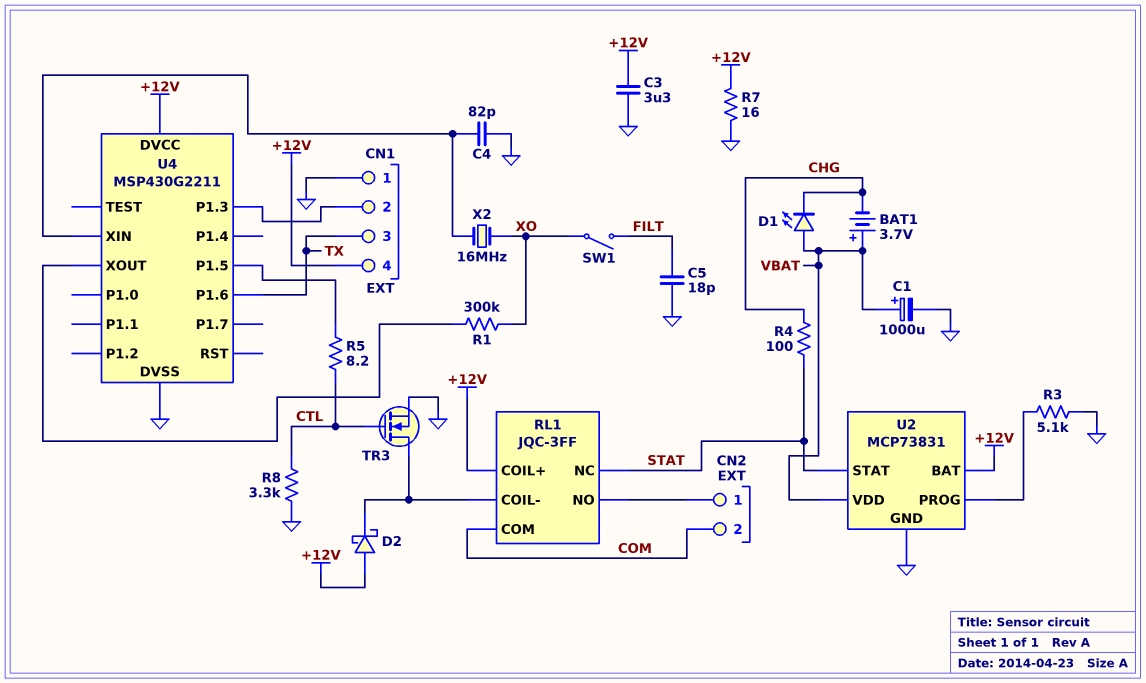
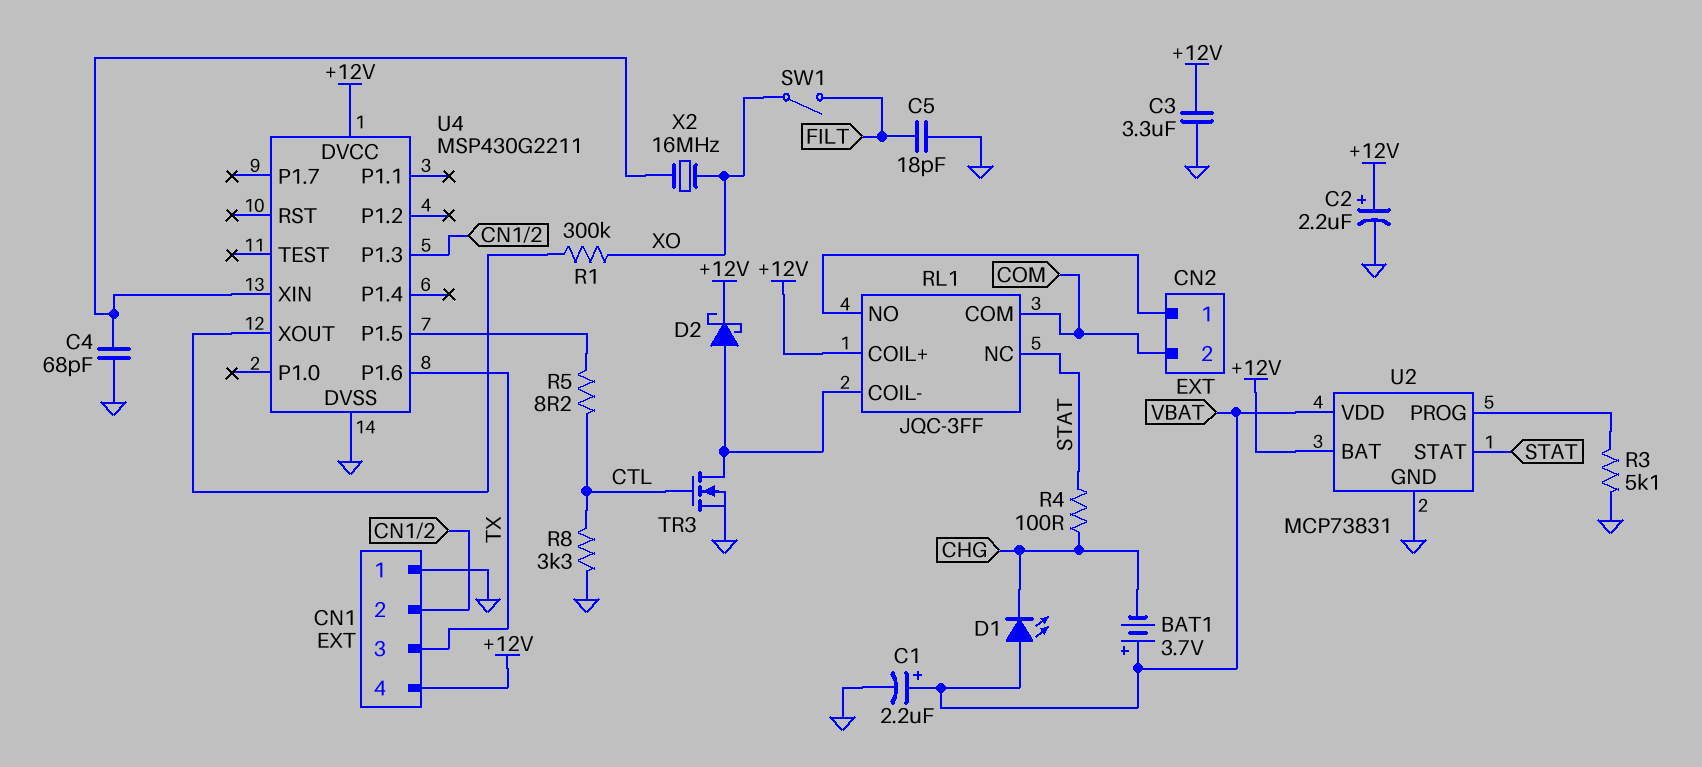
C1: 1000uF (plus VBAT, minus GND) -> 2.2uF (plus VBAT, minus GND)
C2: none -> 2.2uF (plus +12V, minus GND)
C4: 82pF (GND, U4/XIN) -> 68pF (GND, U4/XIN)
D2: schottky (A +12V, K RL1/COIL-) -> schottky (A RL1/COIL-, K +12V)
R7: 16 (+12V, GND) -> none

